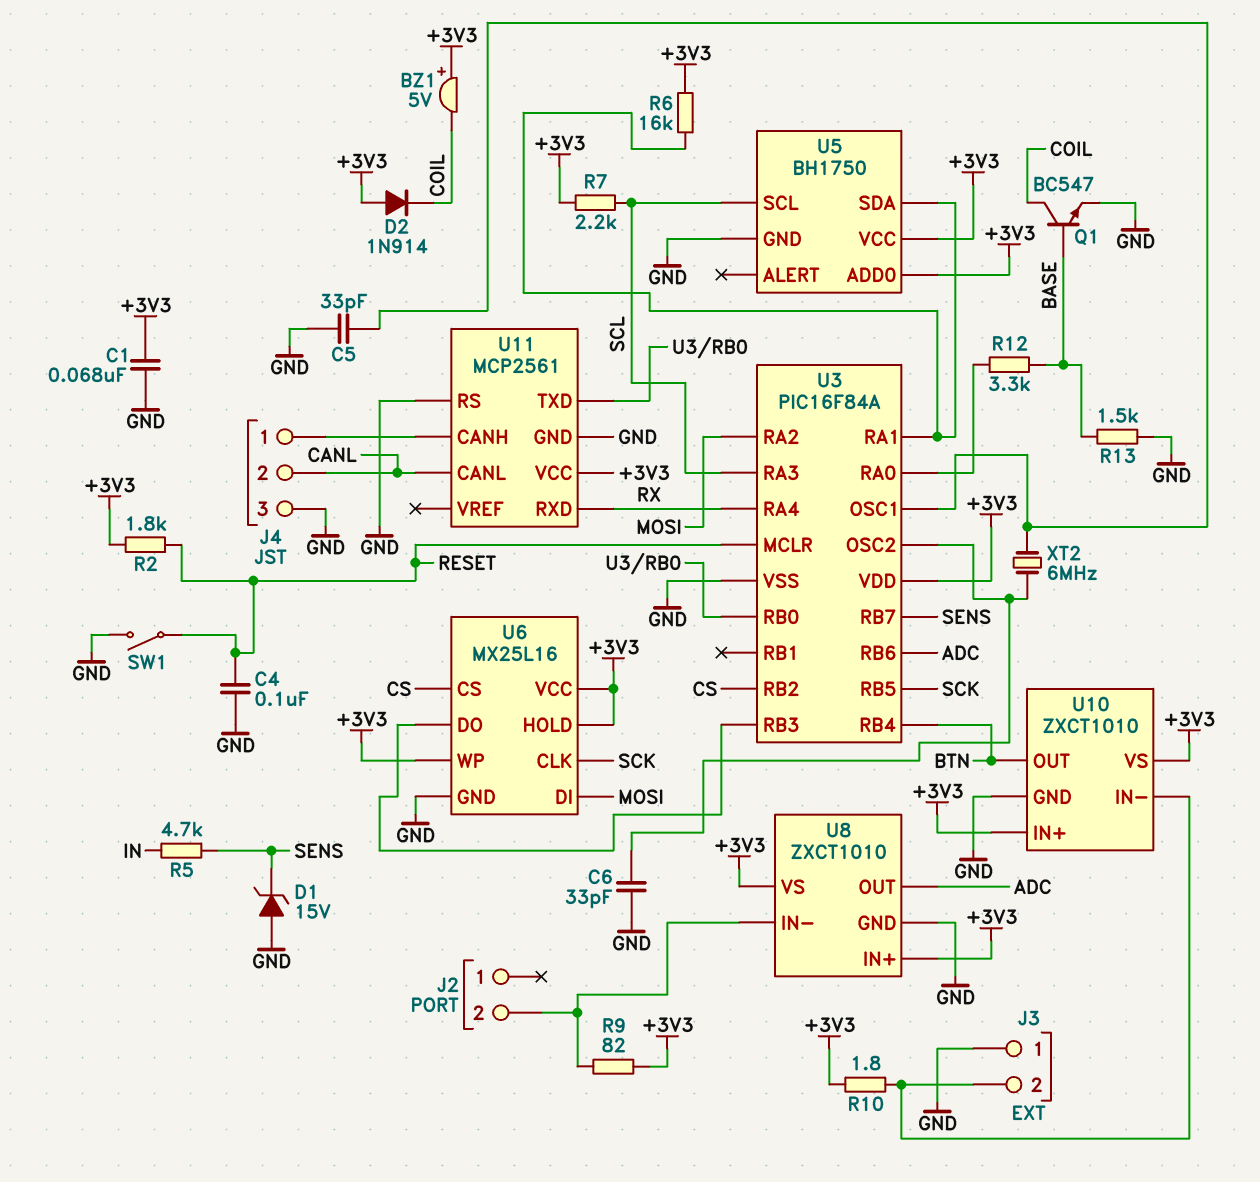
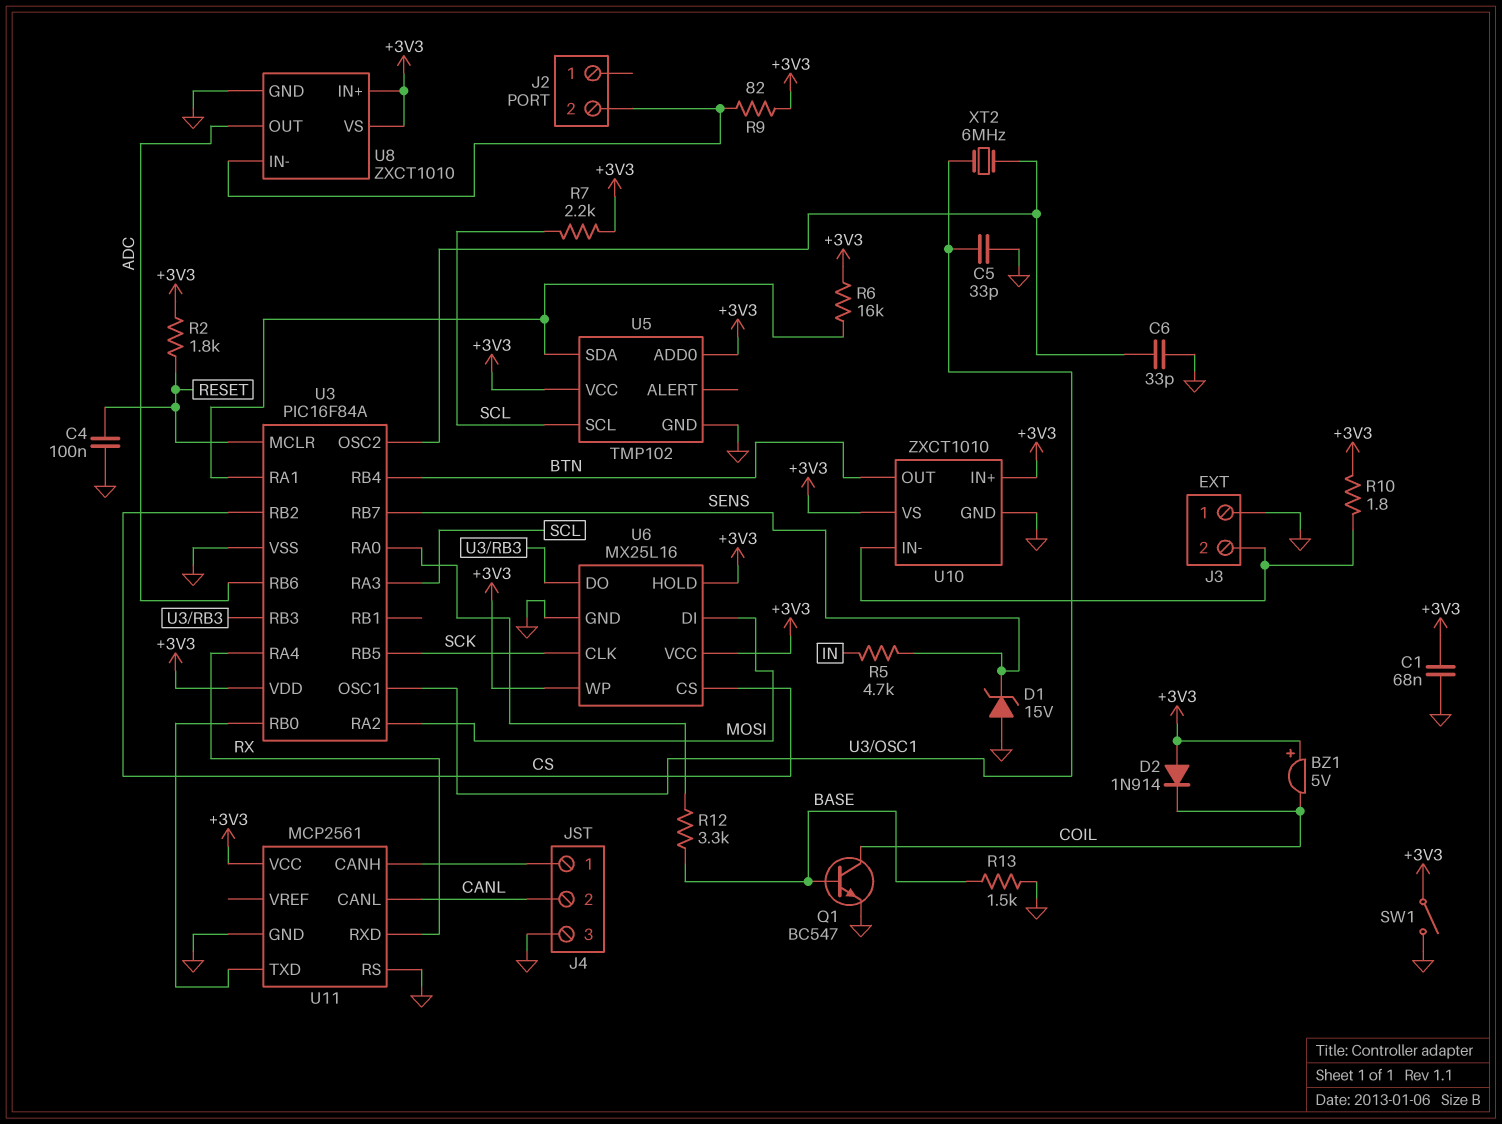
SW1: switch (GND, RESET) -> switch (+3V3, GND)
U5: BH1750 -> TMP102

